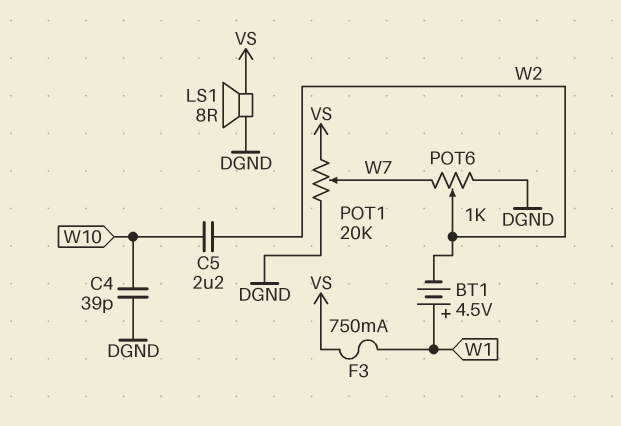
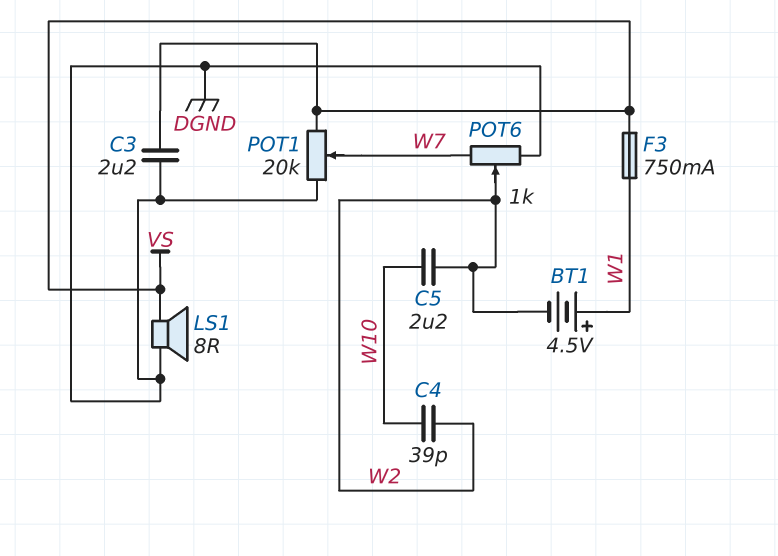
C3: none -> 2.2uF (DGND, VS)
C4: 39pF (DGND, W10) -> 39pF (W2, W10)

